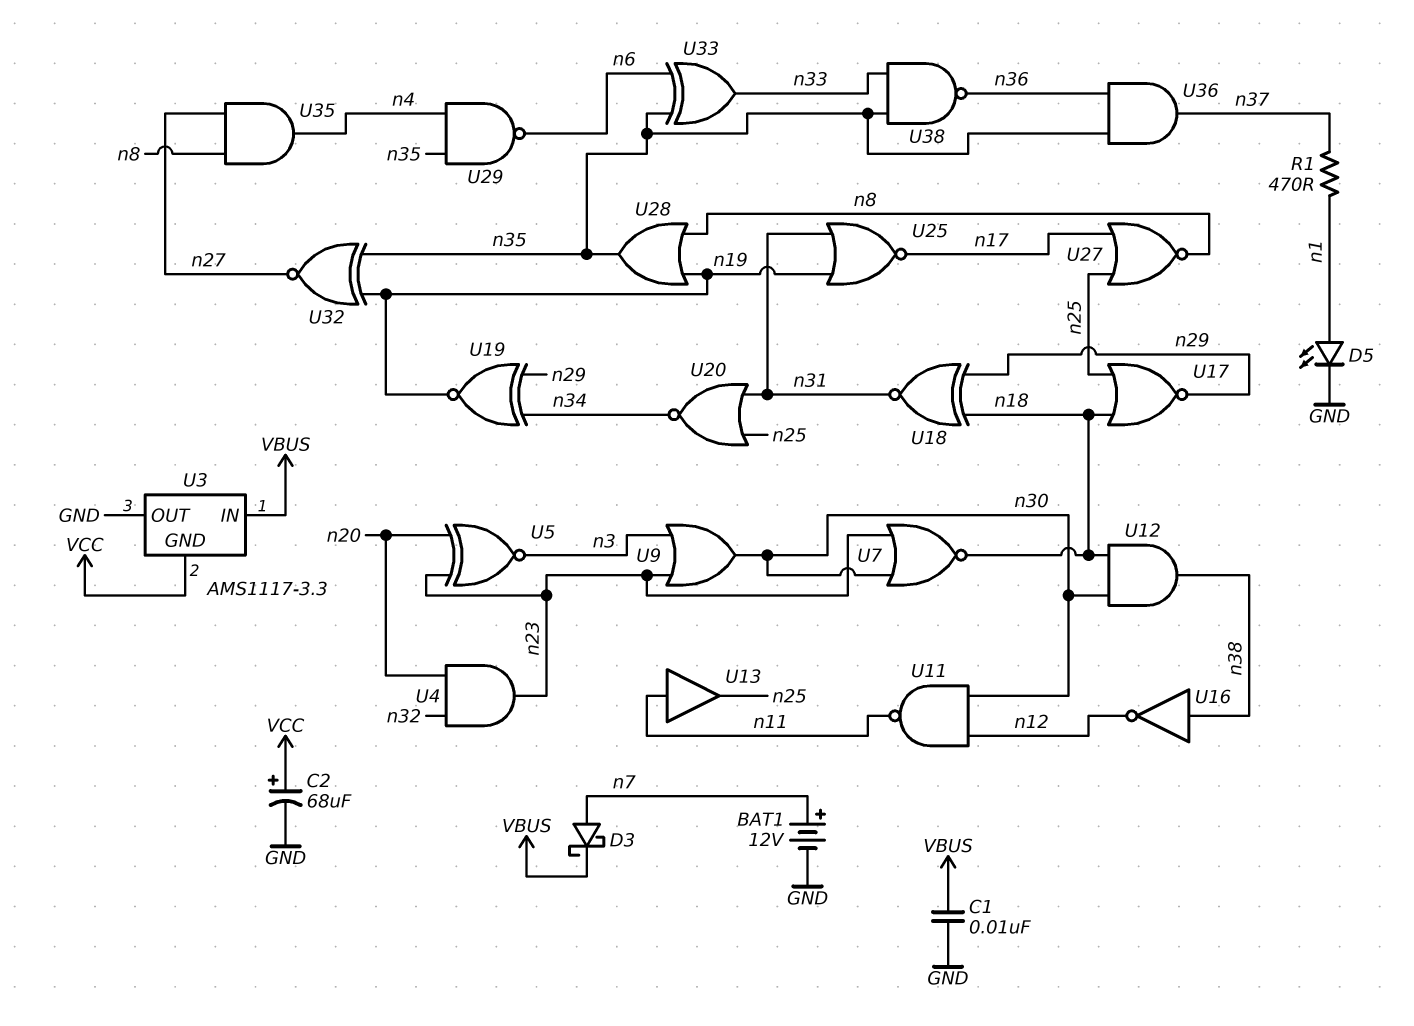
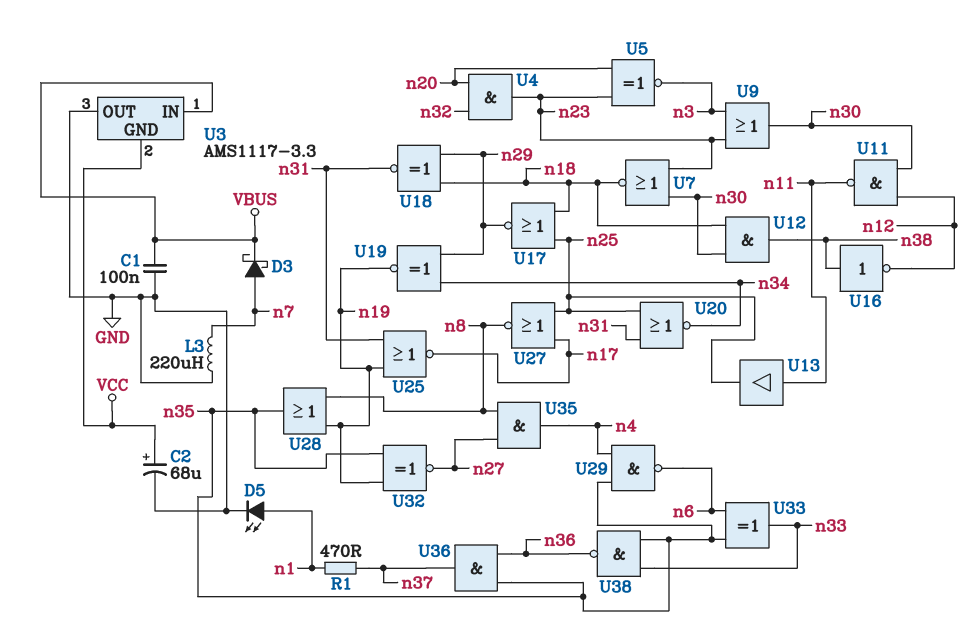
BAT1: 12V (plus n7, minus GND) -> none
C1: 10nF (GND, VBUS) -> 100nF (GND, VBUS)
L3: none -> 220uH (GND, n7)

